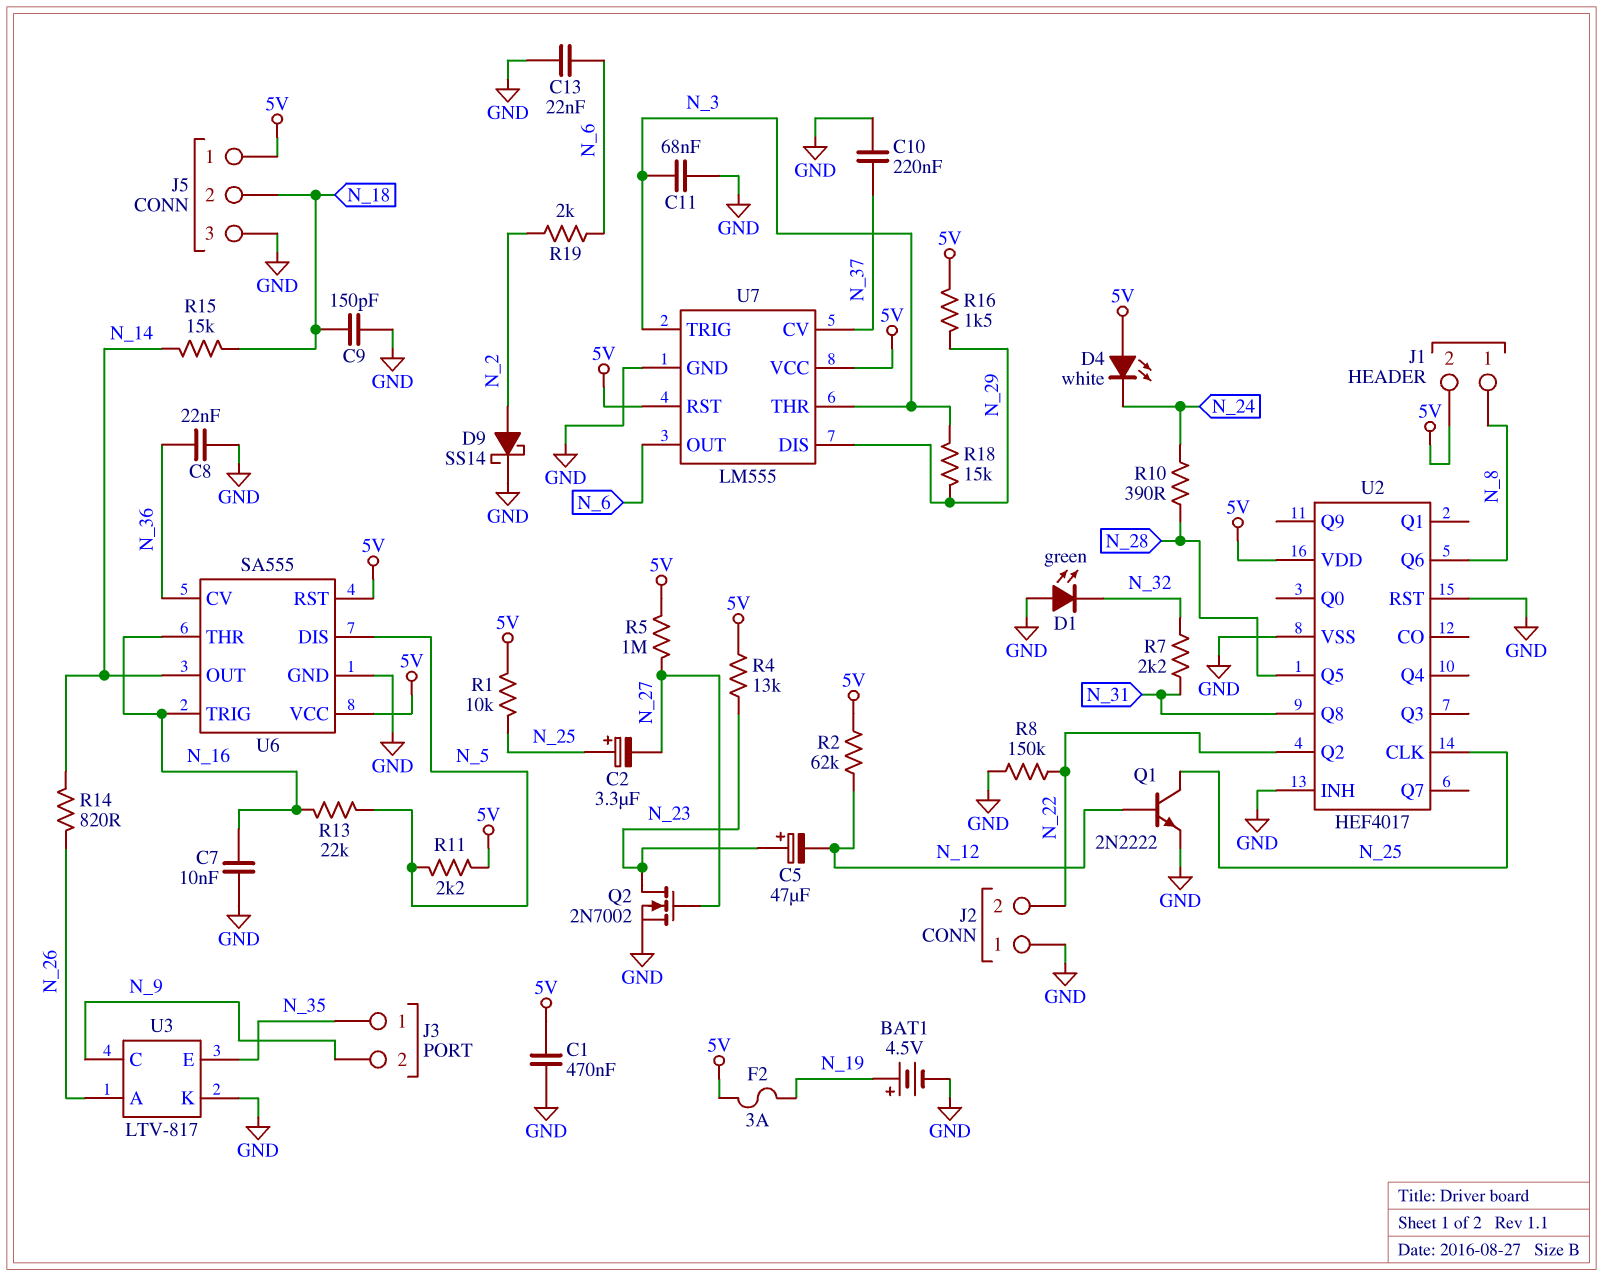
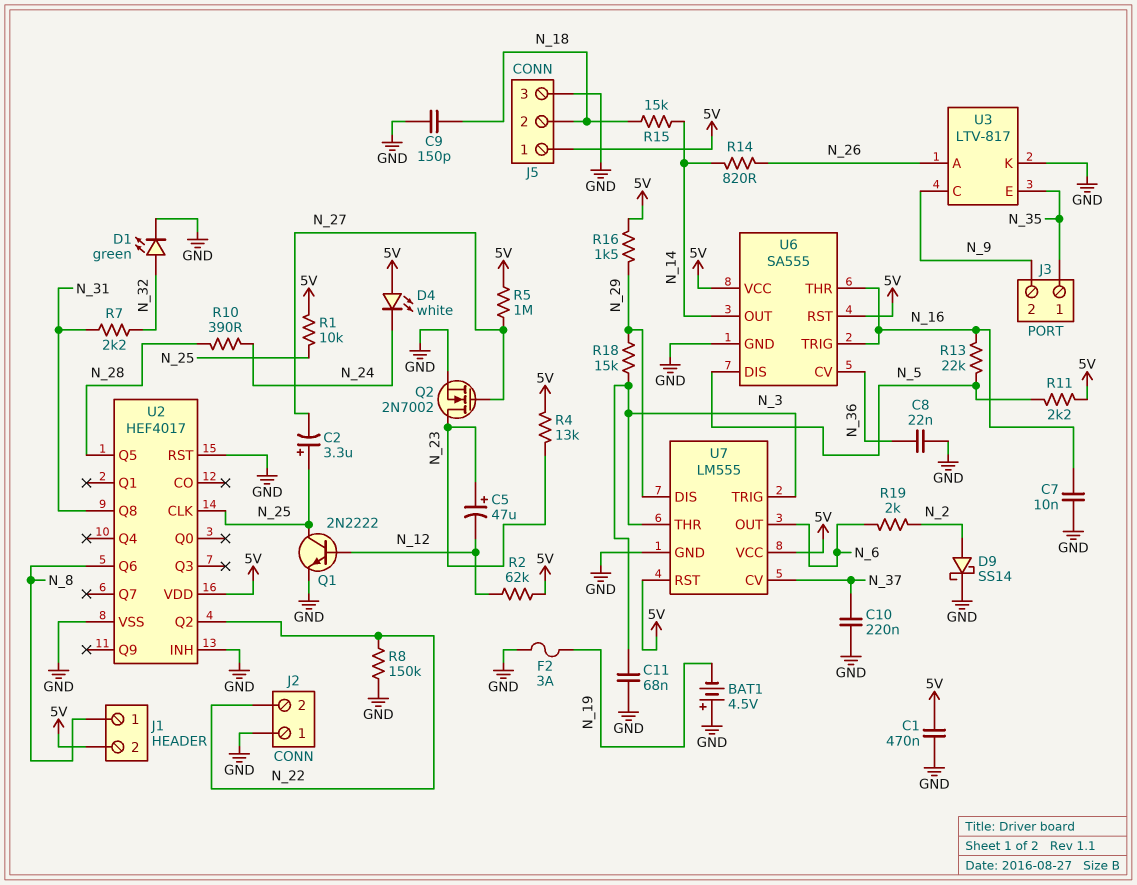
BAT1: 4.5V (plus N_19, minus GND) -> 4.5V (plus GND, minus N_19)
C13: 22nF (GND, N_6) -> none
D1: LED green (A GND, K N_32) -> LED green (A N_32, K GND)
F2: 3A (5V, N_19) -> 3A (GND, N_19)

